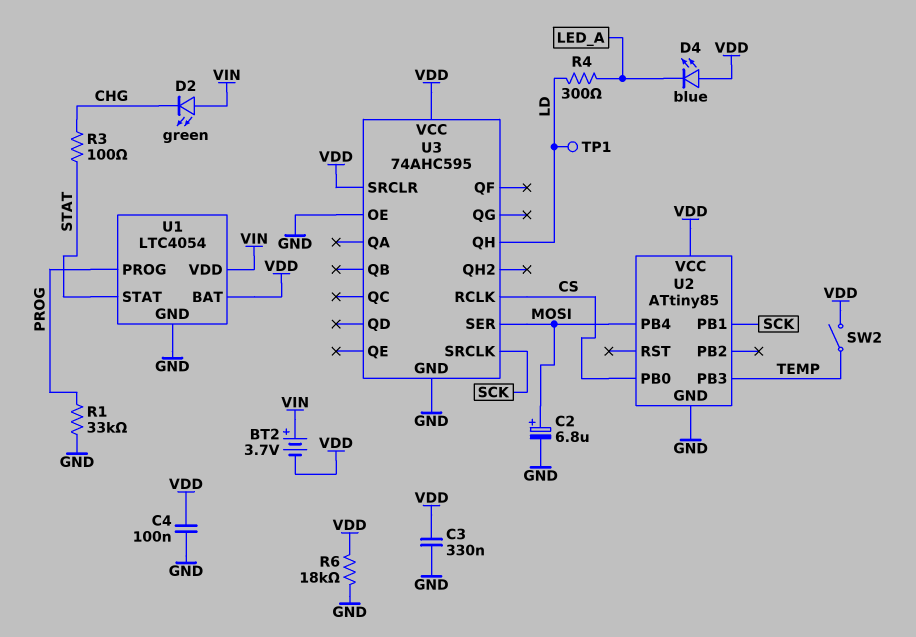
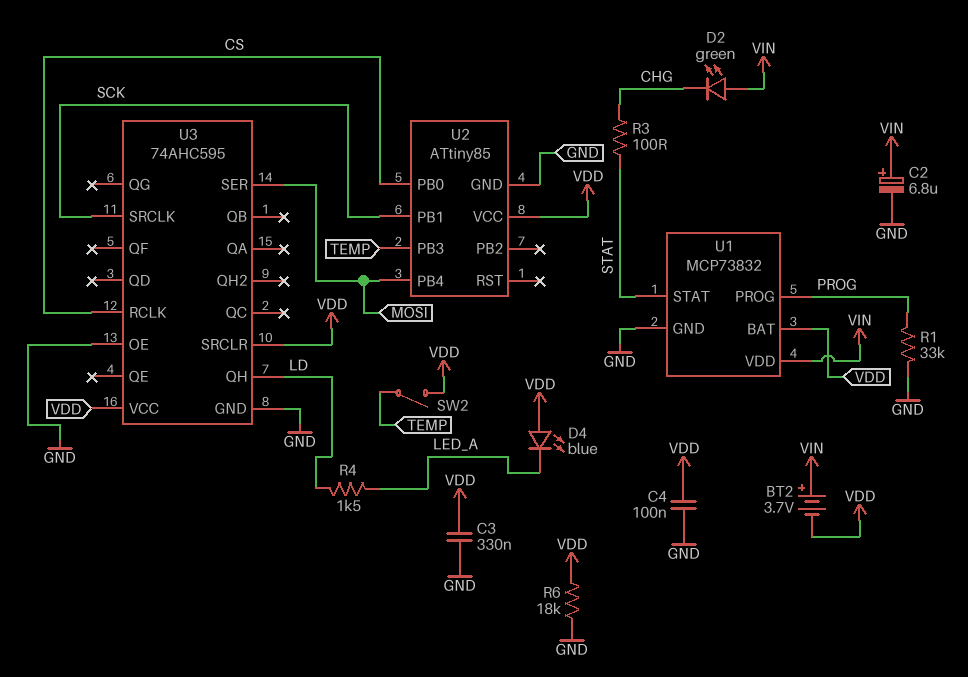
C2: 6.8uF (plus MOSI, minus GND) -> 6.8uF (plus VIN, minus GND)
R4: 300 (LD, LED_A) -> 1.5k (LD, LED_A)
TP1: test point (LD) -> none
U1: LTC4054 -> MCP73832

